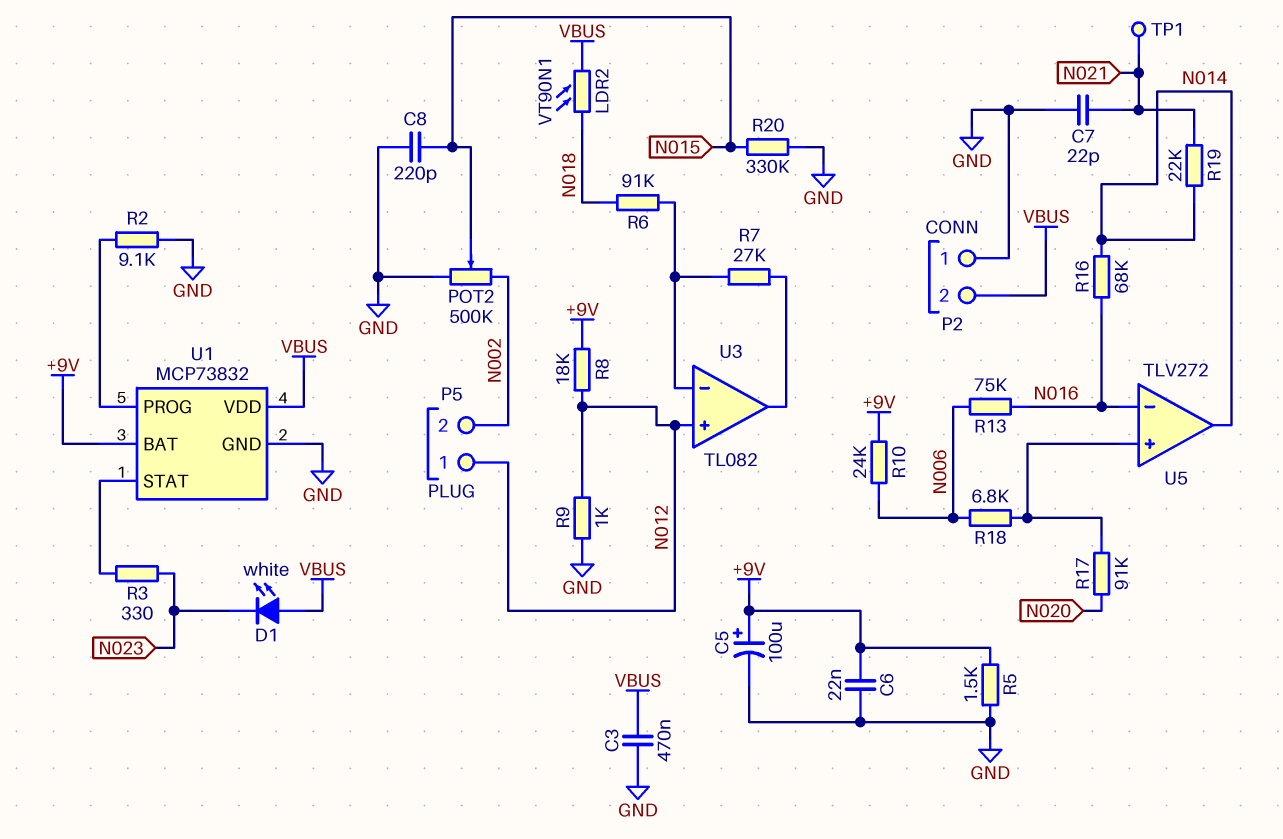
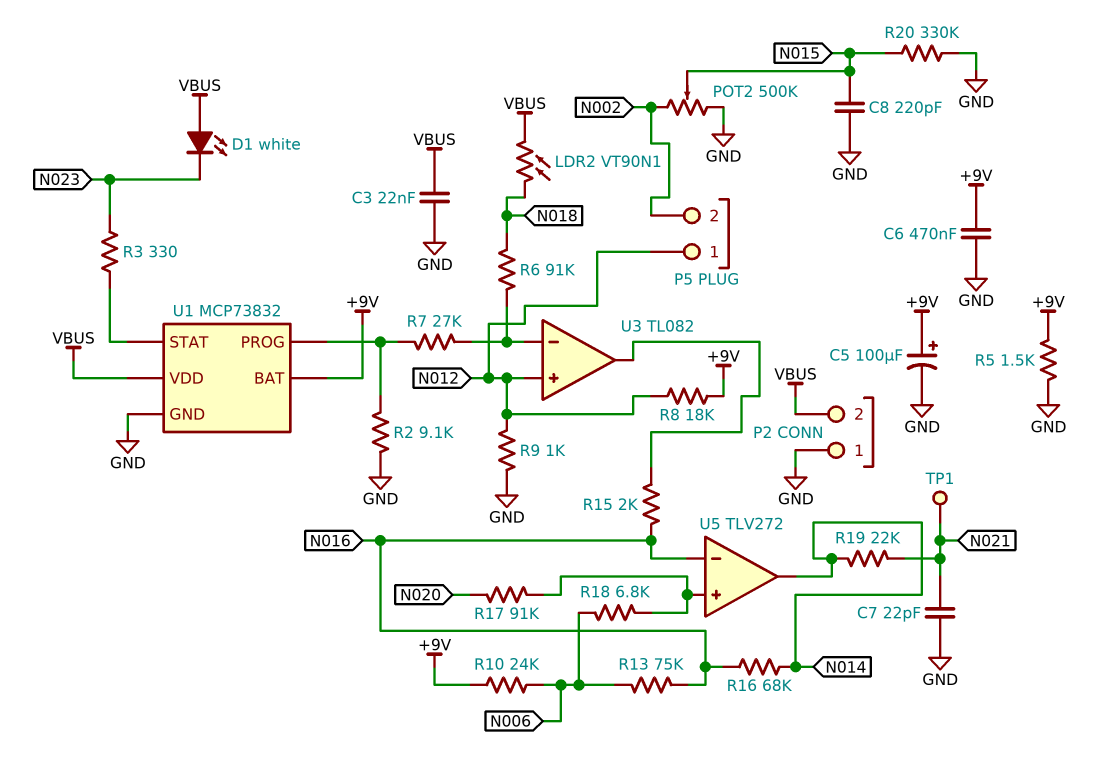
C3: 470nF (GND, VBUS) -> 22nF (GND, VBUS)
C6: 22nF (+9V, GND) -> 470nF (+9V, GND)
R7: 27k (U3/in-, U3/out) -> 27k (U1/PROG, U3/in-)
R15: none -> 2k (N016, U3/out)

